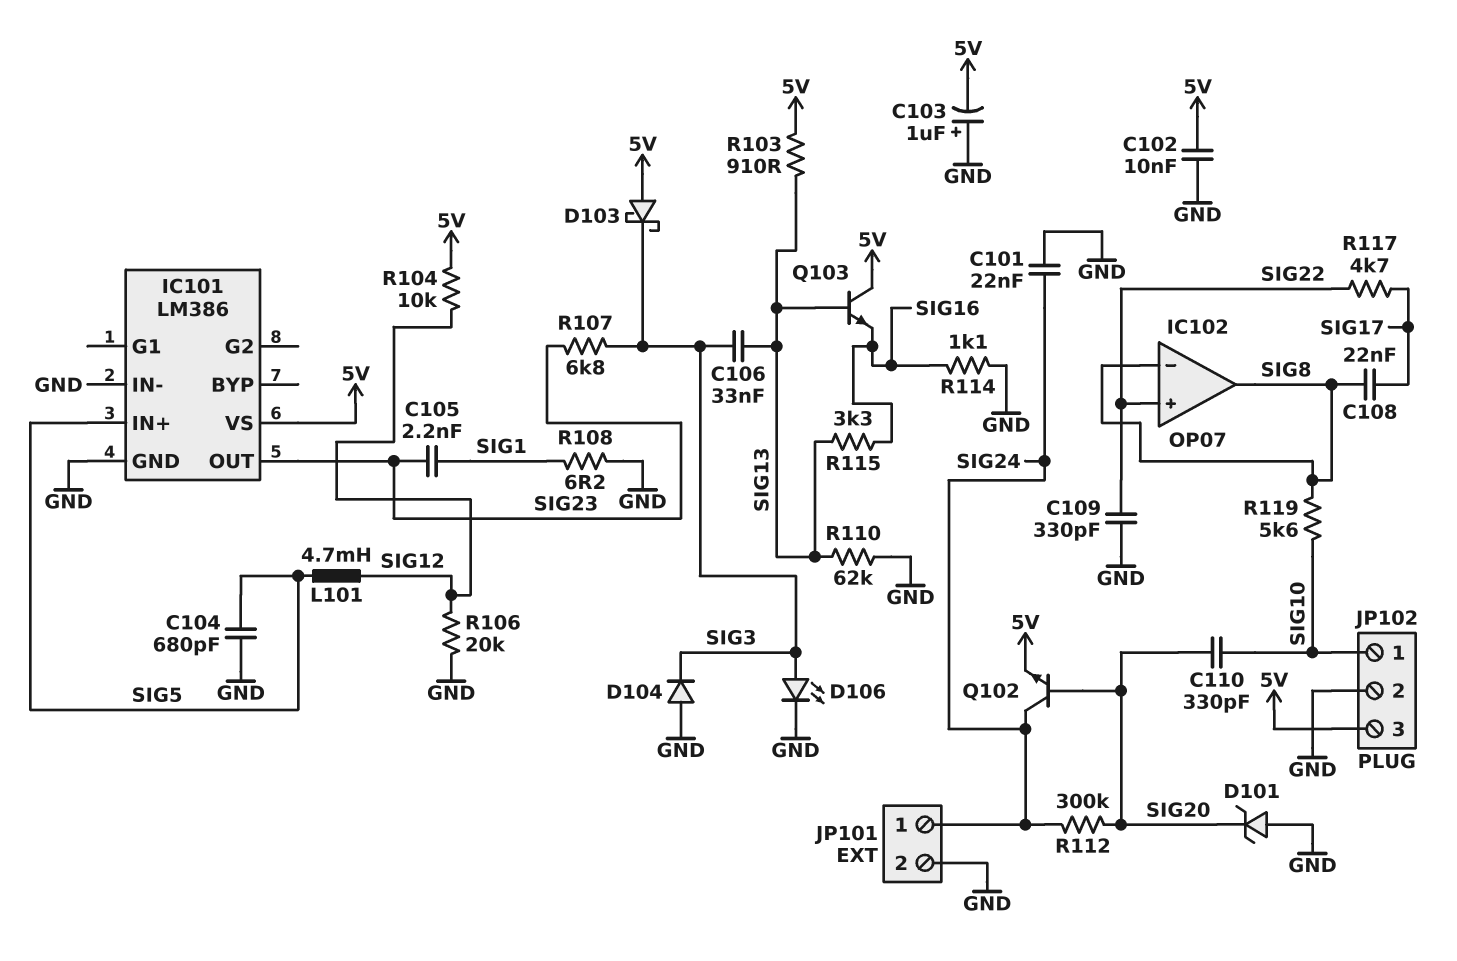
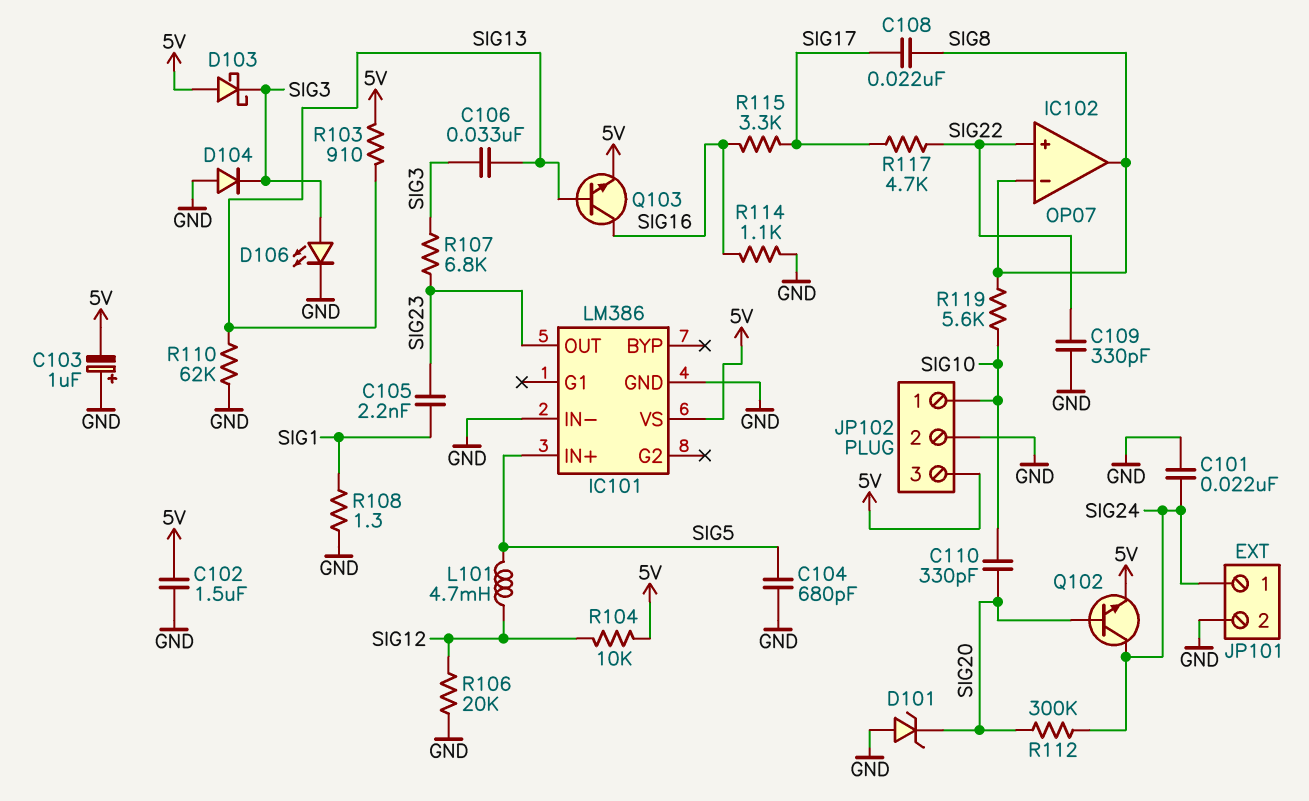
C102: 10nF (5V, GND) -> 1.5uF (5V, GND)
Q103: NPN (B SIG13, C 5V, E SIG16) -> NPN (B SIG13, C SIG16, E 5V)
R108: 6.2 (GND, SIG1) -> 1.3 (GND, SIG1)
R115: 3.3k (SIG13, SIG16) -> 3.3k (SIG16, SIG17)

